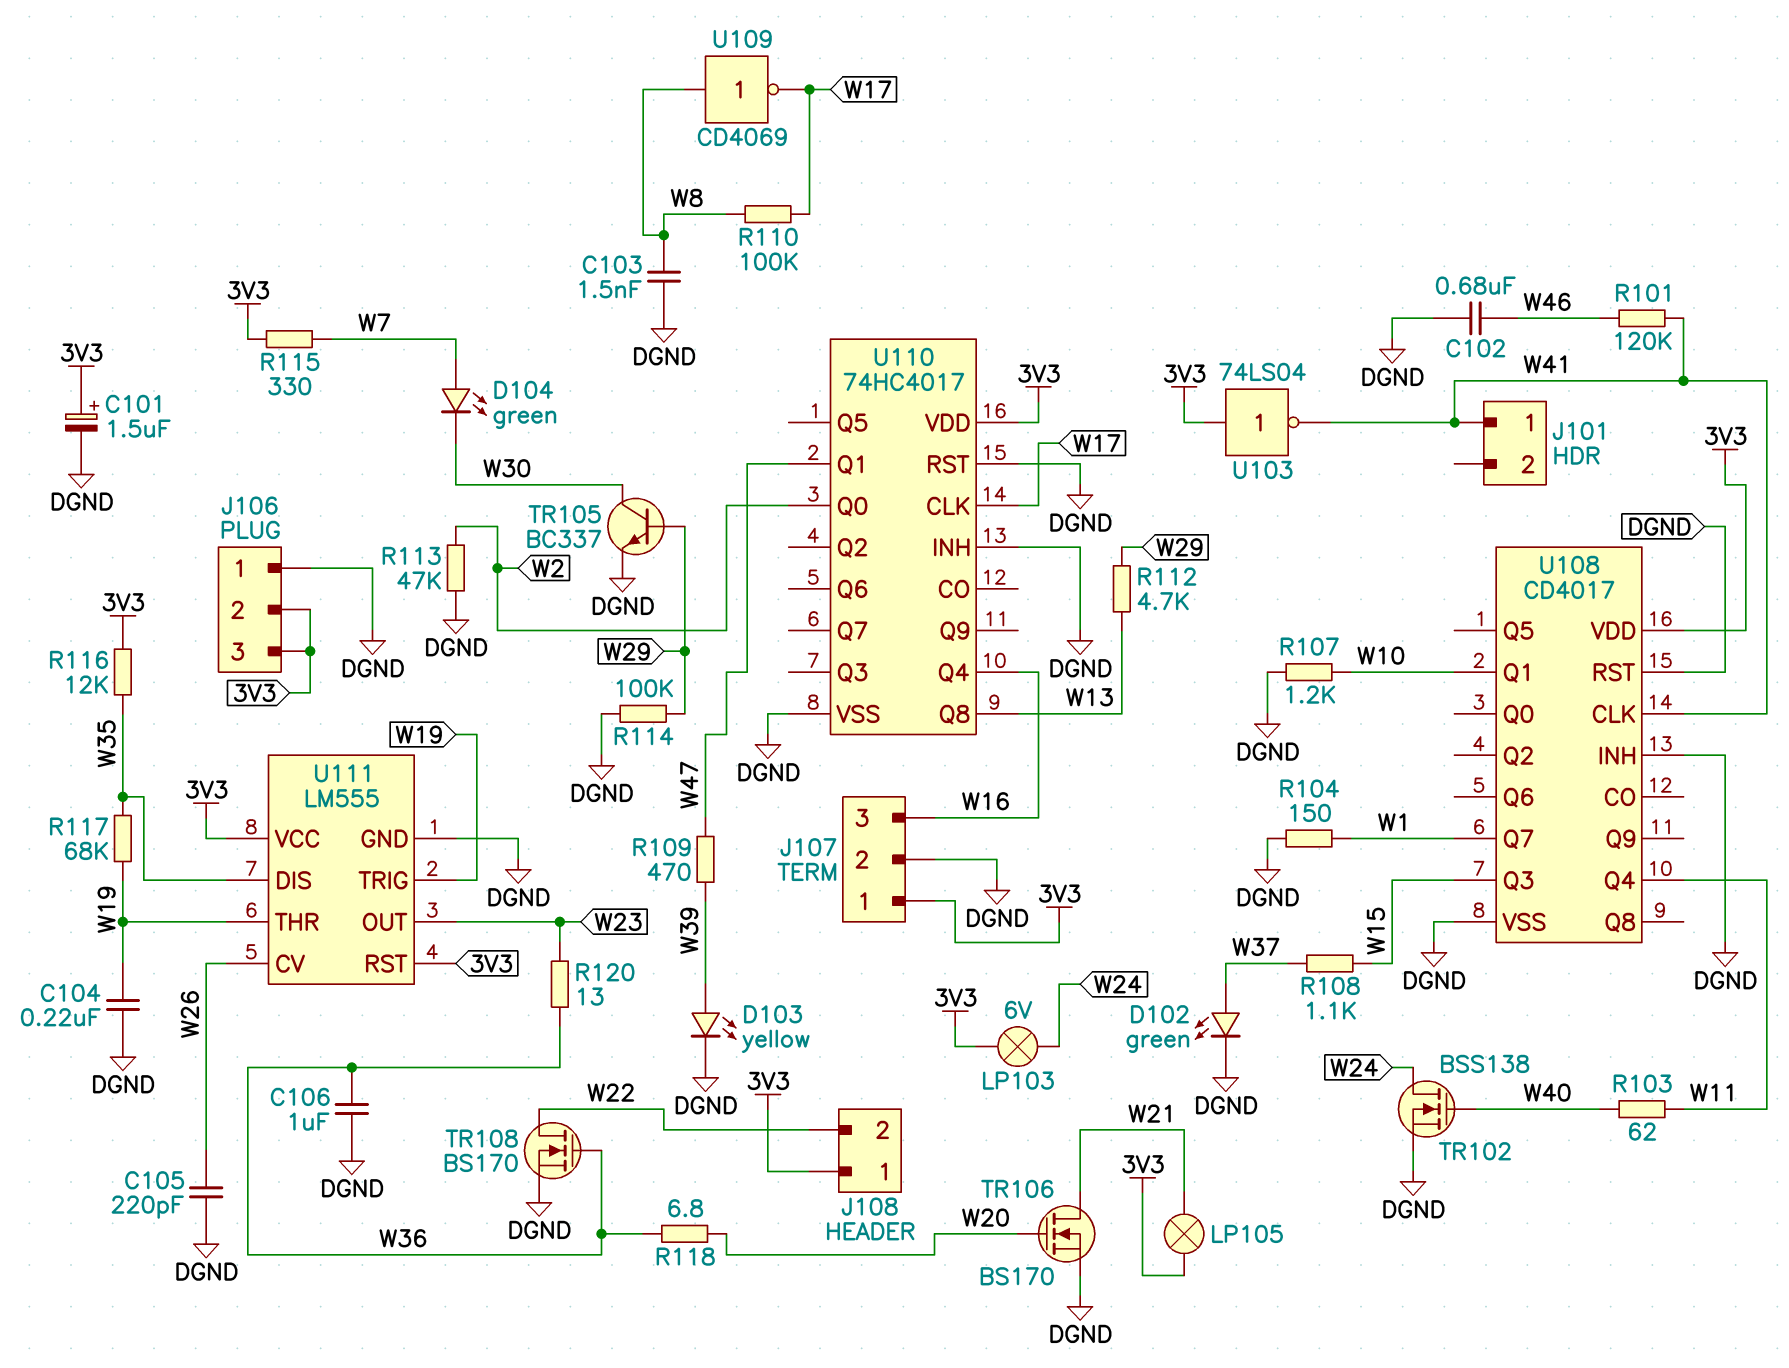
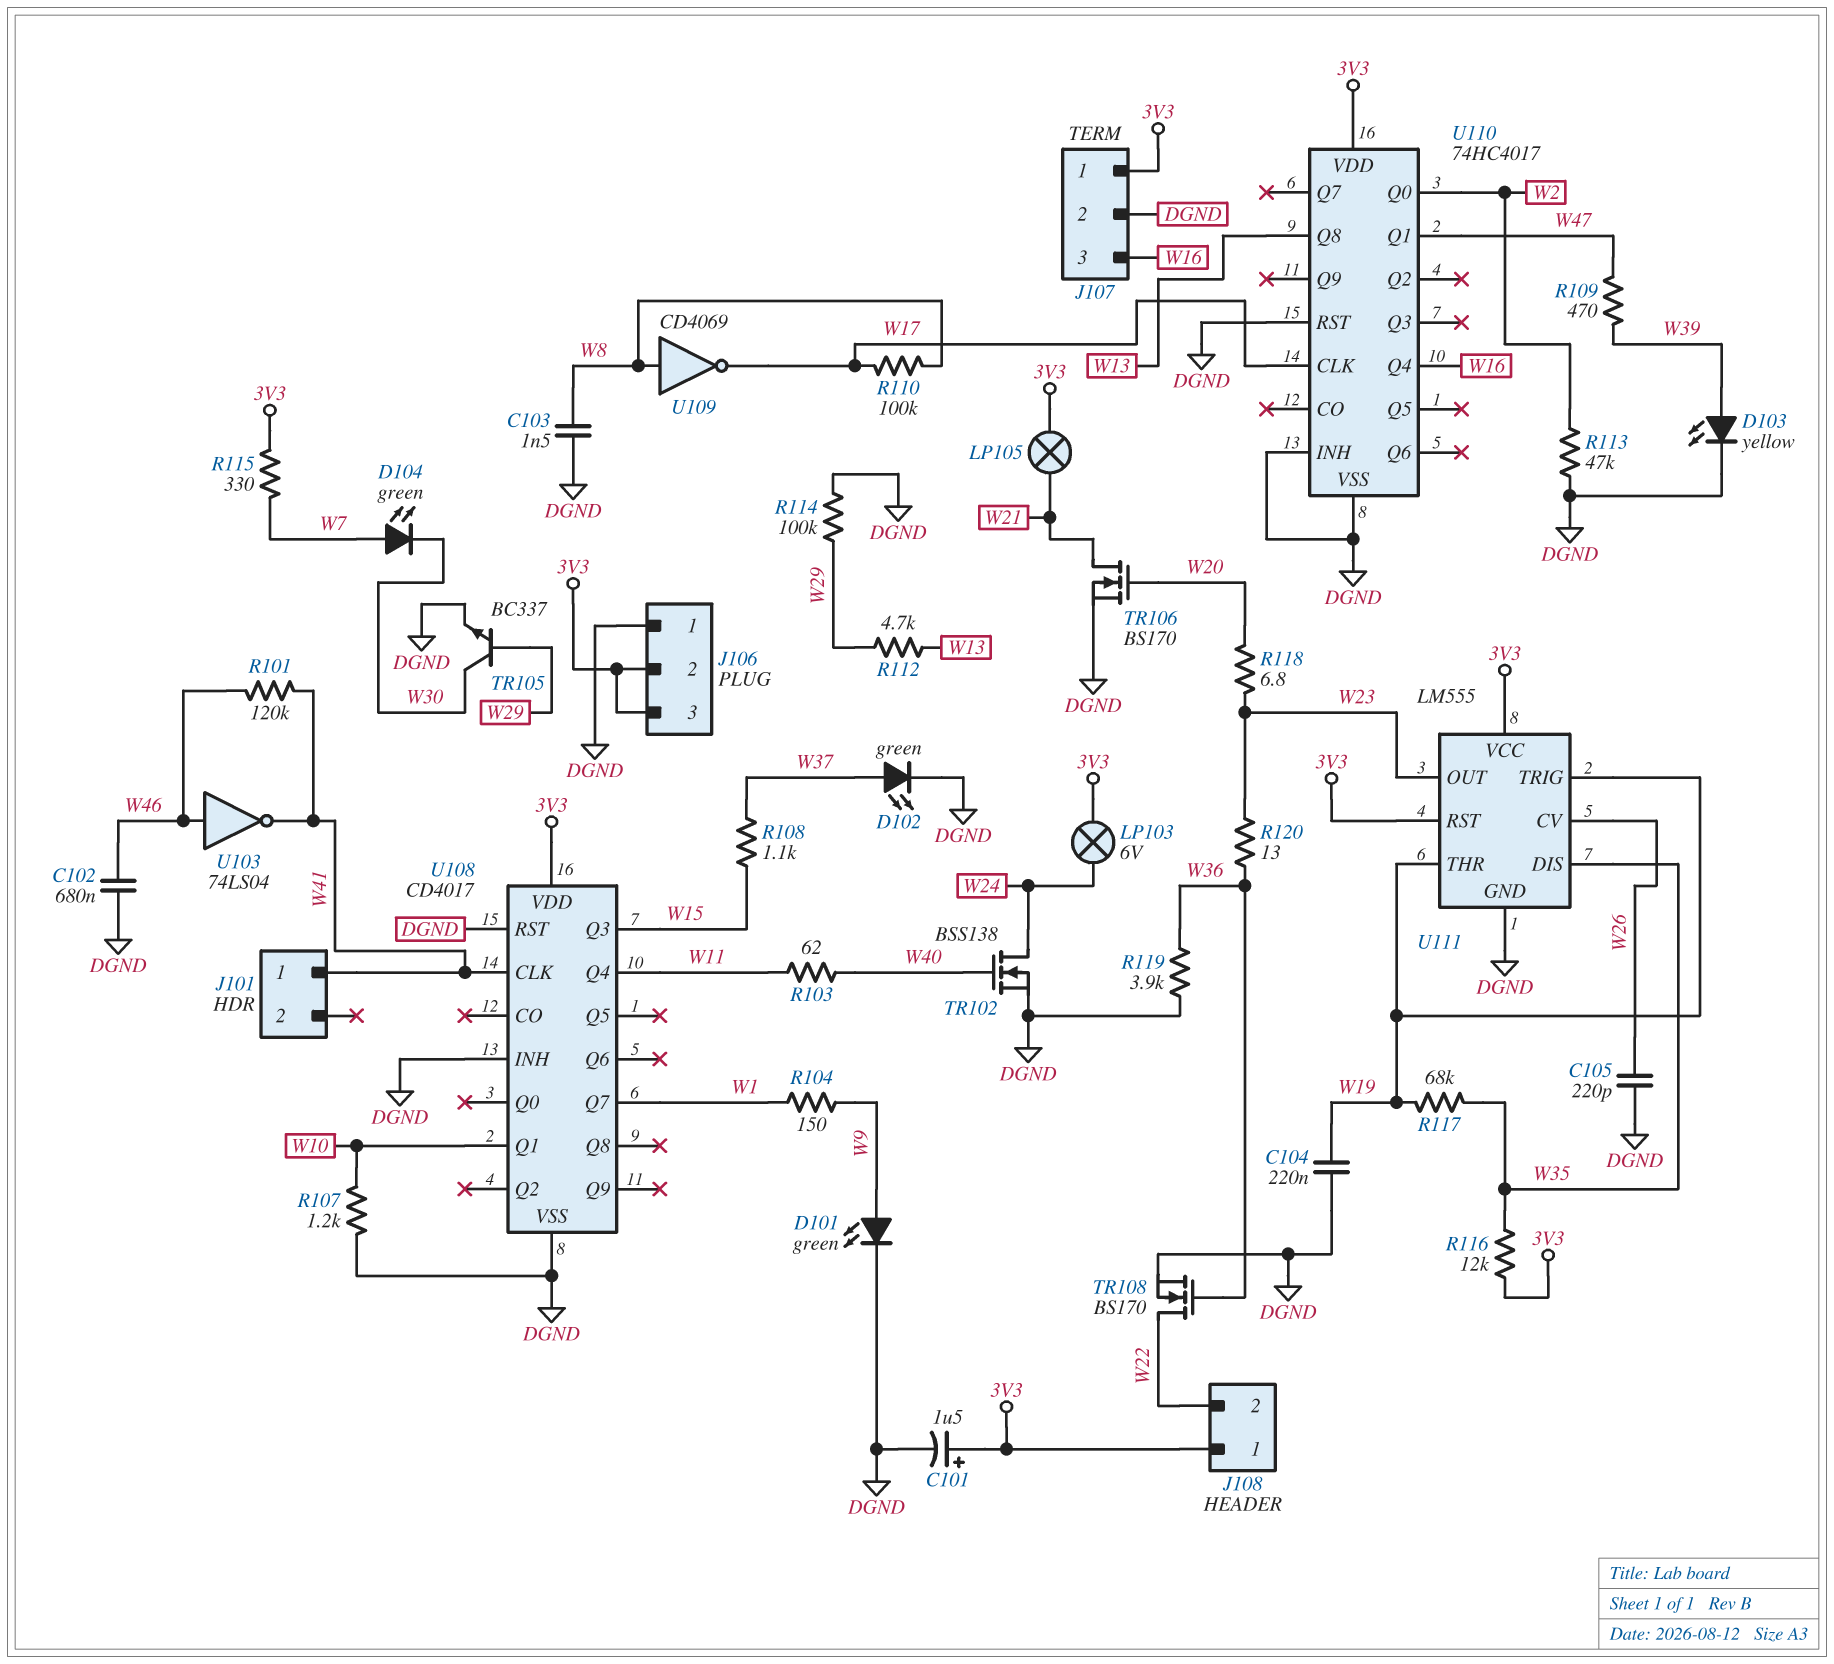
C106: 1uF (DGND, W36) -> none
D101: none -> LED green (A W9, K DGND)
R104: 150 (DGND, W1) -> 150 (W1, W9)
R118: 6.8 (W20, W36) -> 6.8 (W20, W23)
R119: none -> 3.9k (DGND, W36)
U103: NOT 74LS04 (in 3V3, out W41) -> NOT 74LS04 (in W46, out W41)

